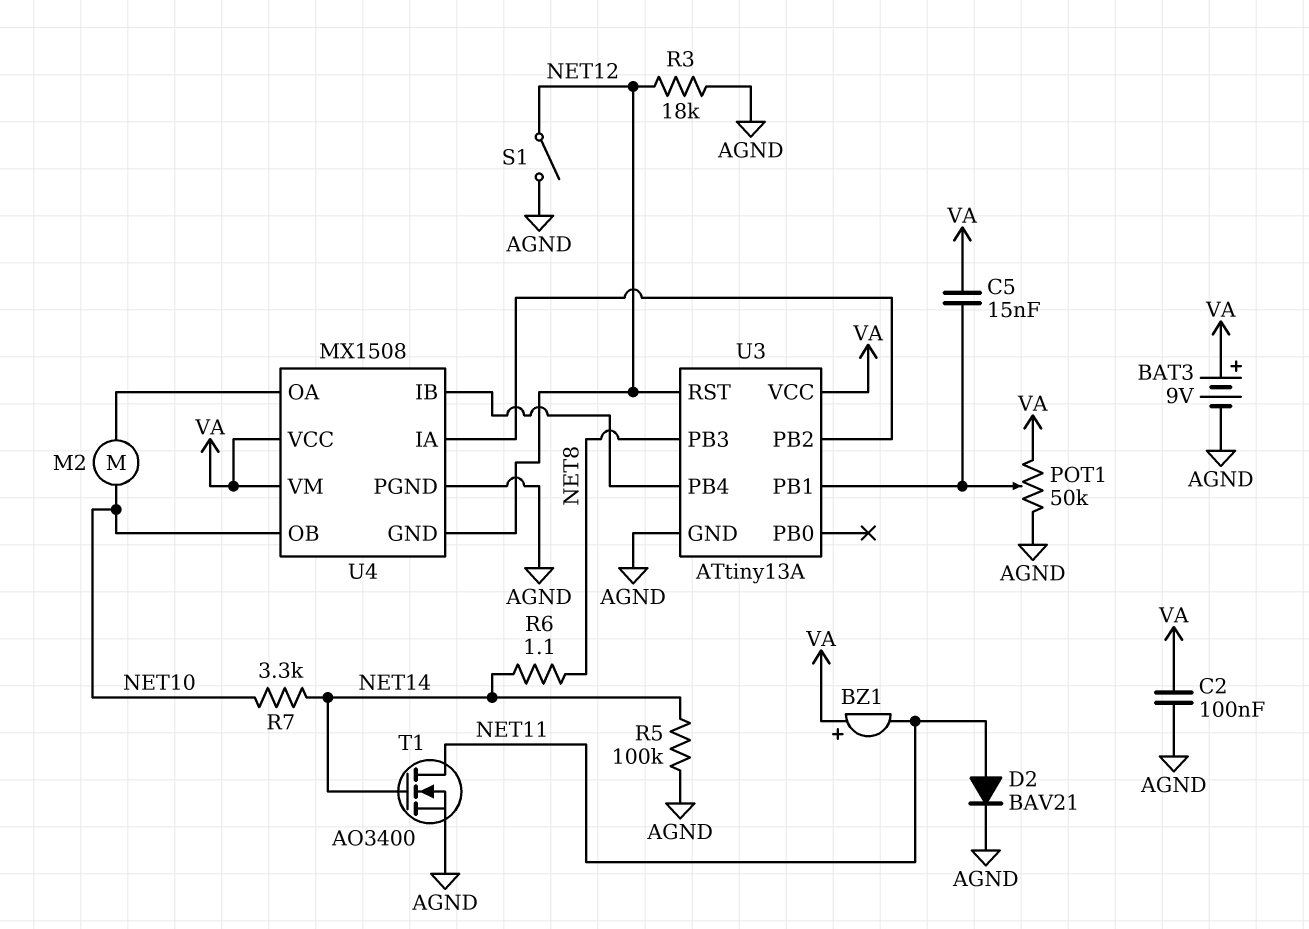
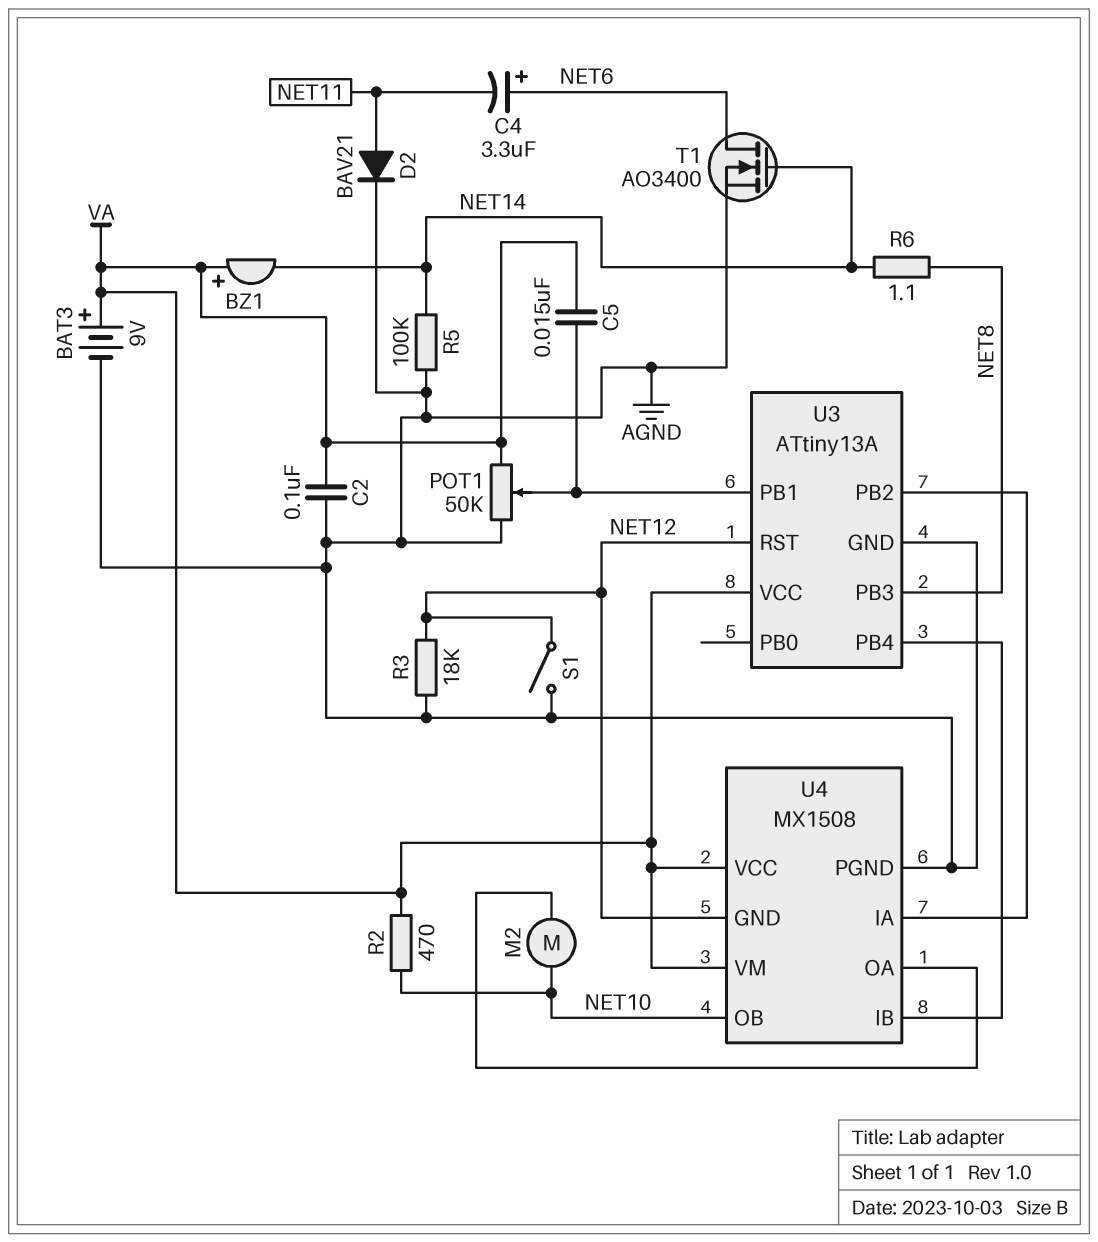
BZ1: buzzer (plus VA, minus NET11) -> buzzer (plus VA, minus NET14)
C4: none -> 3.3uF (plus NET6, minus NET11)
R2: none -> 470 (NET10, VA)
R7: 3.3k (NET10, NET14) -> none
T1: NMOS AO3400 (G NET14, D NET11, S AGND) -> NMOS AO3400 (G NET14, D NET6, S AGND)

